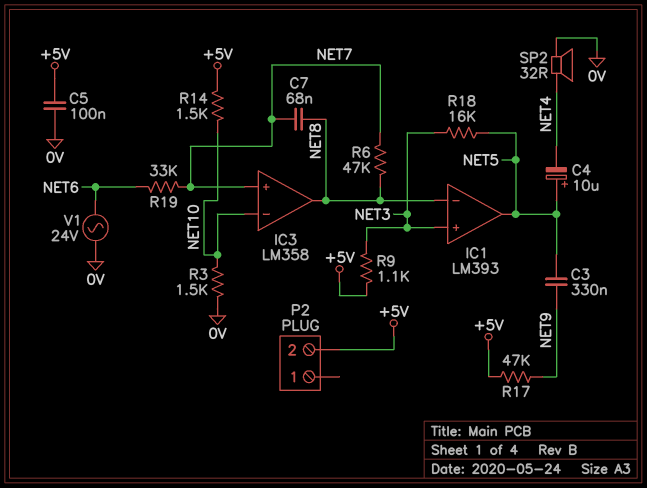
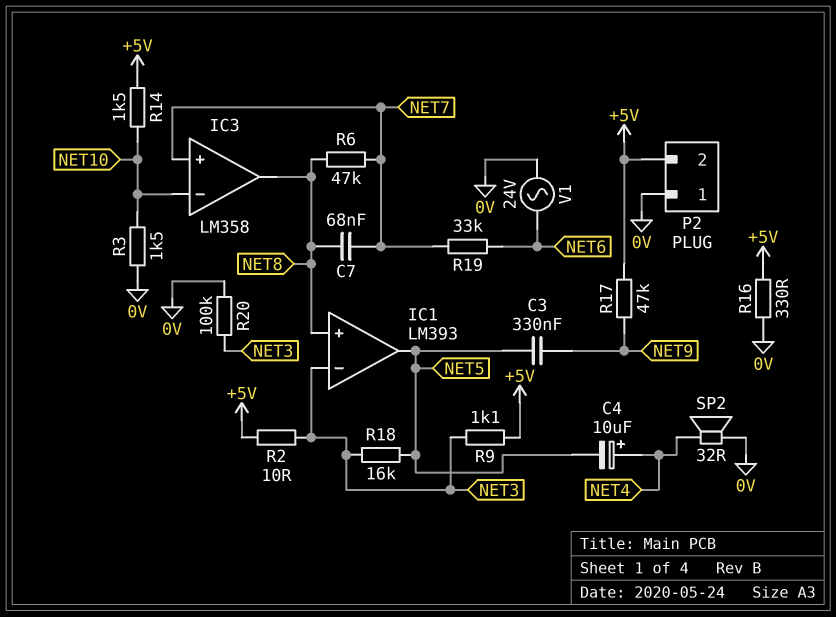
C4: 10uF (plus NET5, minus NET4) -> 10uF (plus NET4, minus NET5)
C5: 100nF (+5V, 0V) -> none
IC1 pin in+: NET3 -> NET8
IC1 pin in-: NET8 -> NET3
P2 pin 1: none -> 0V
R2: none -> 10 (+5V, NET3)
R16: none -> 330 (+5V, 0V)
R20: none -> 100k (0V, NET3)

